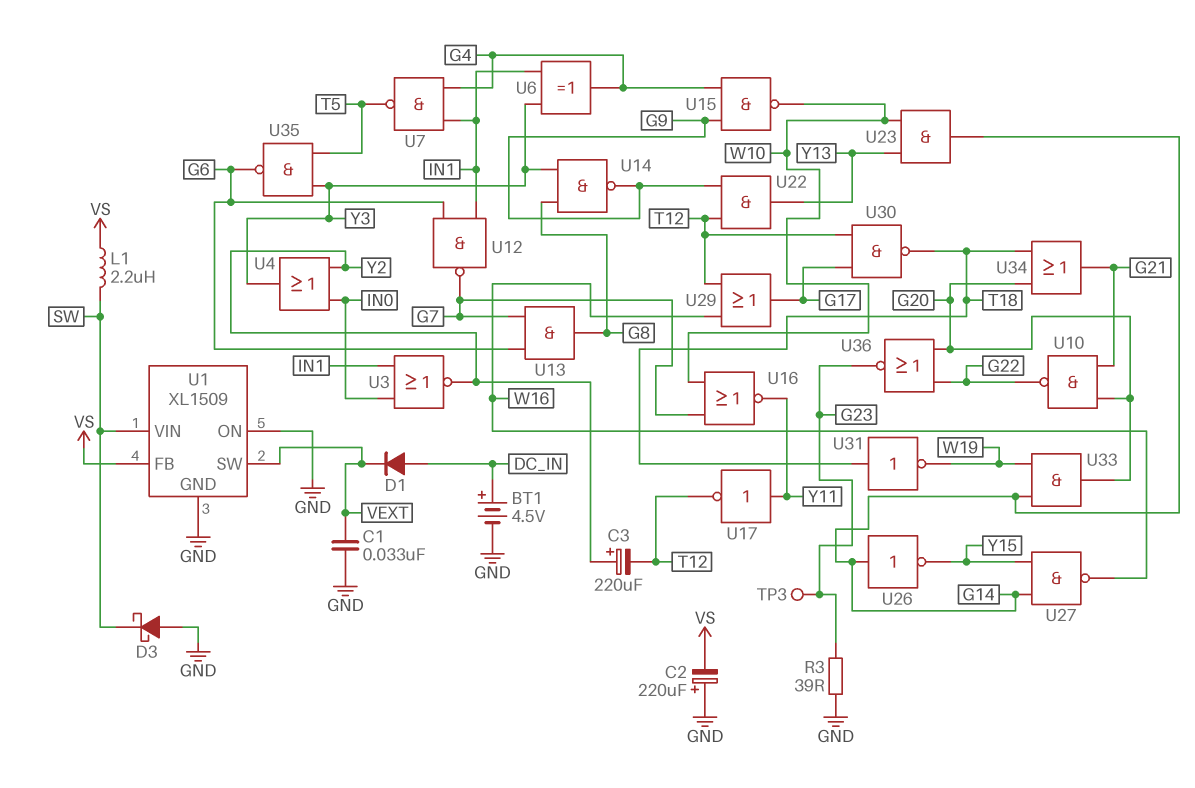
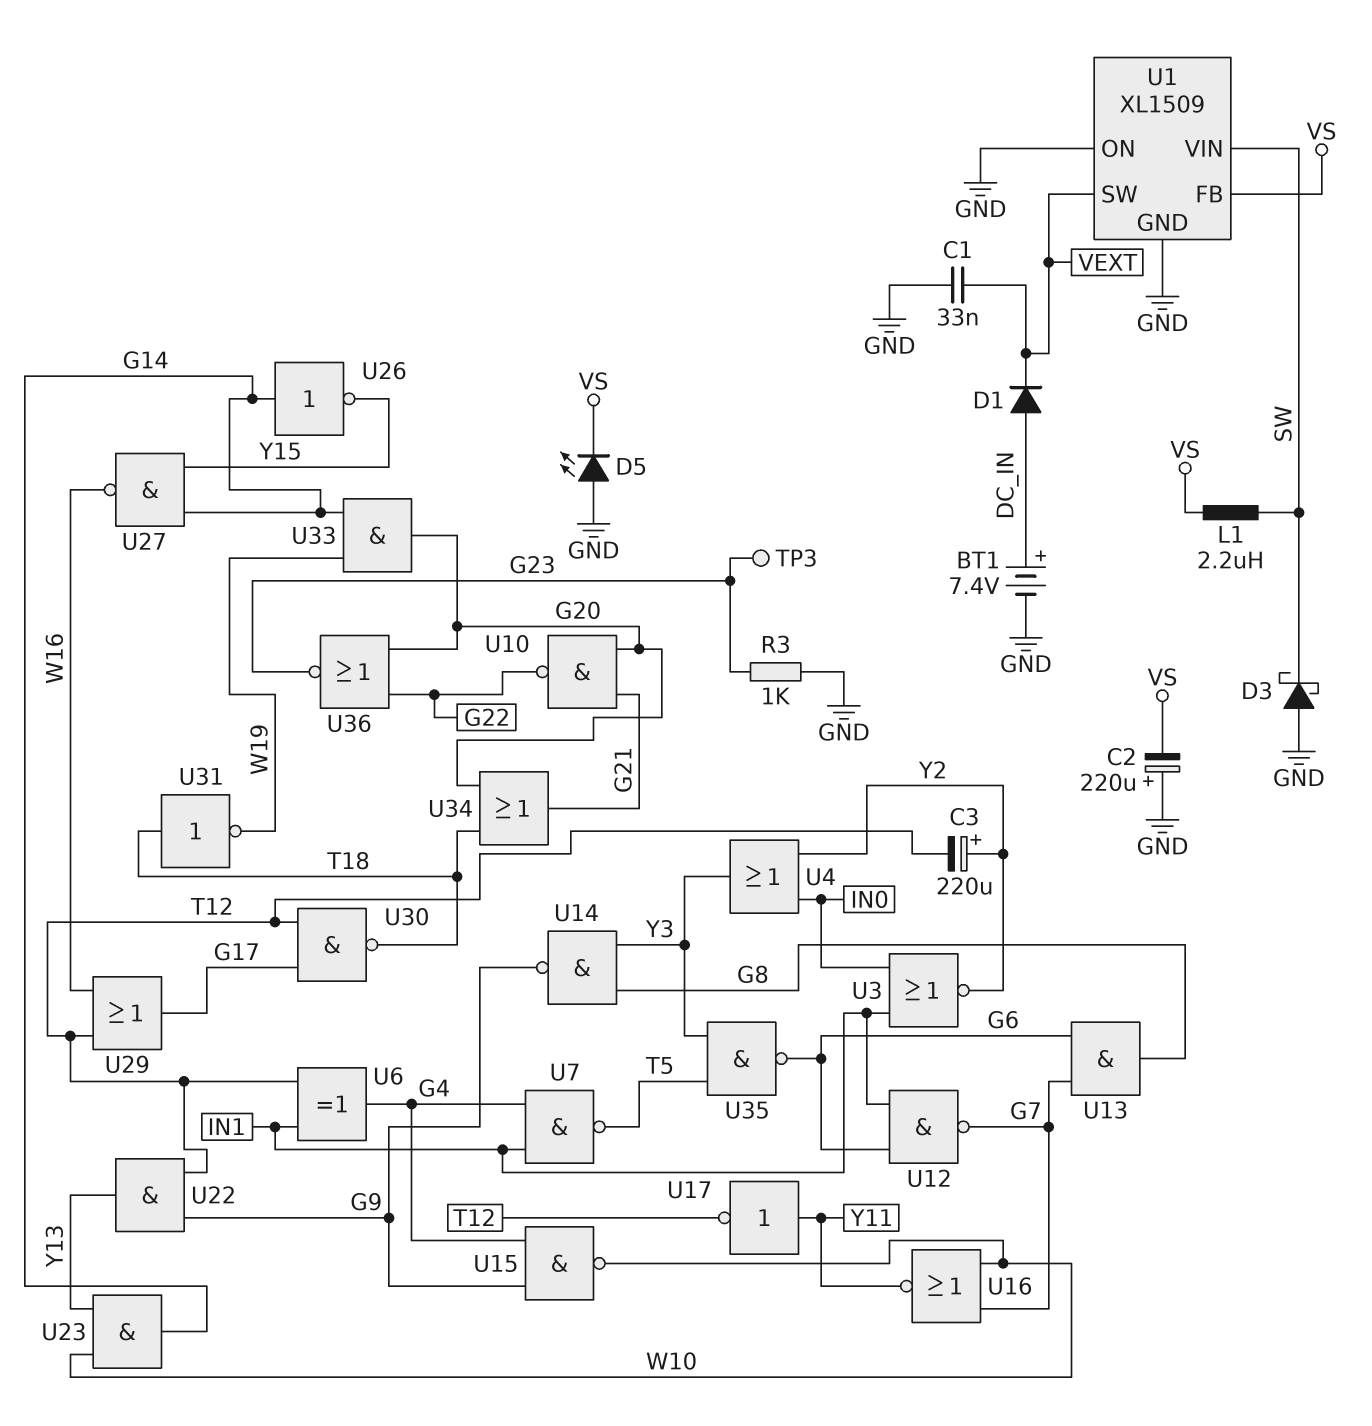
BT1: 4.5V (plus DC_IN, minus GND) -> 7.4V (plus DC_IN, minus GND)
D5: none -> LED (A GND, K VS)
R3: 39 (G23, GND) -> 1k (G23, GND)
U6: XOR (in IN1, in Y3, out G4) -> XOR (in IN1, in T12, out G4)

